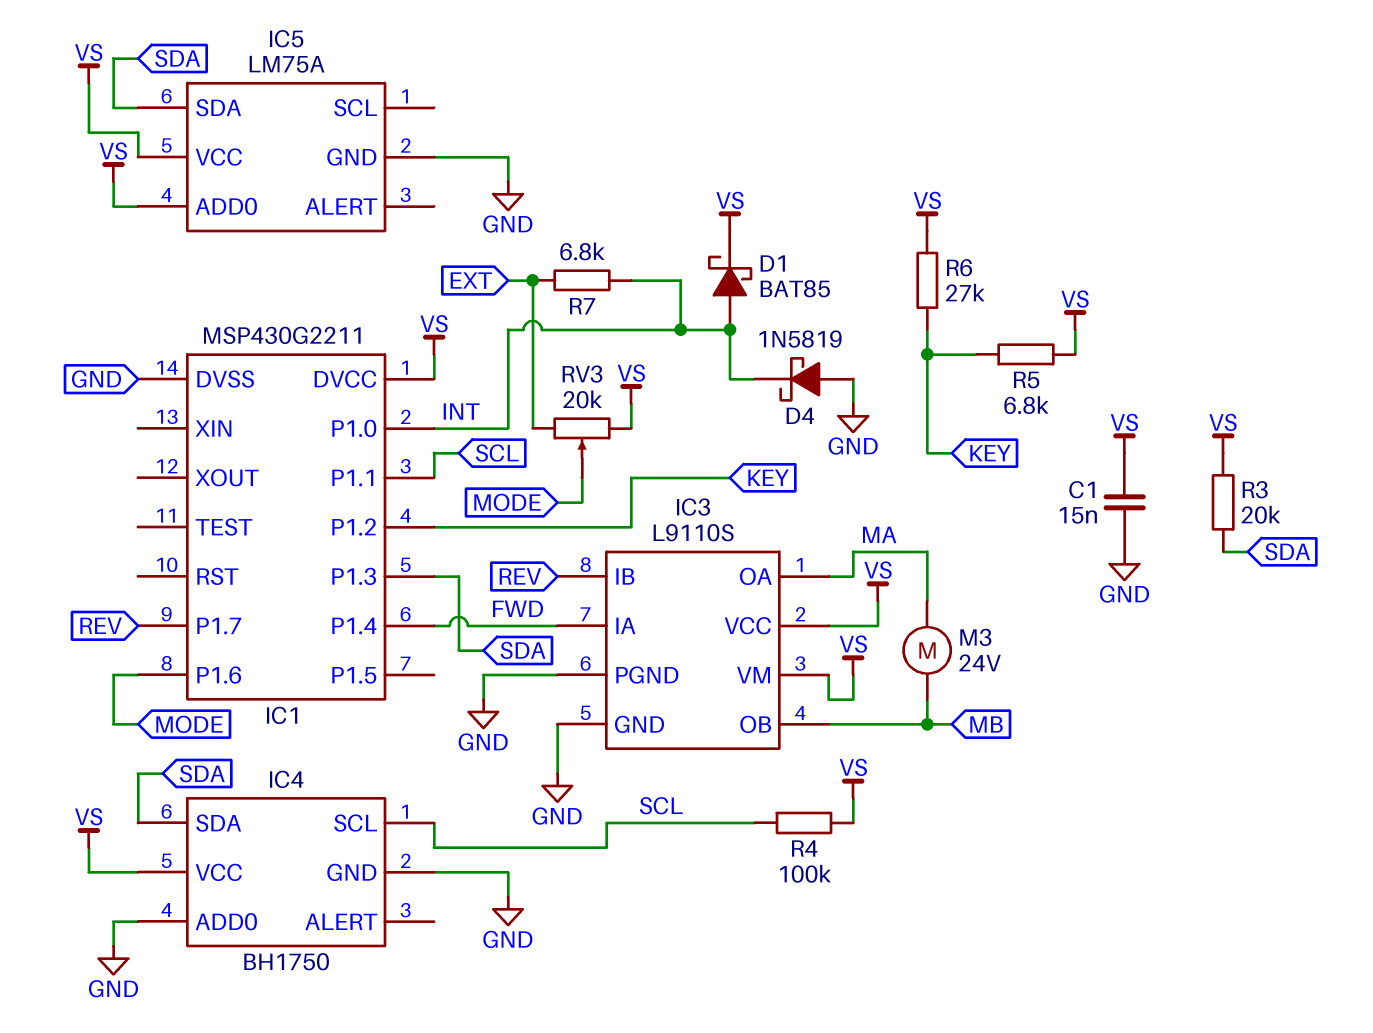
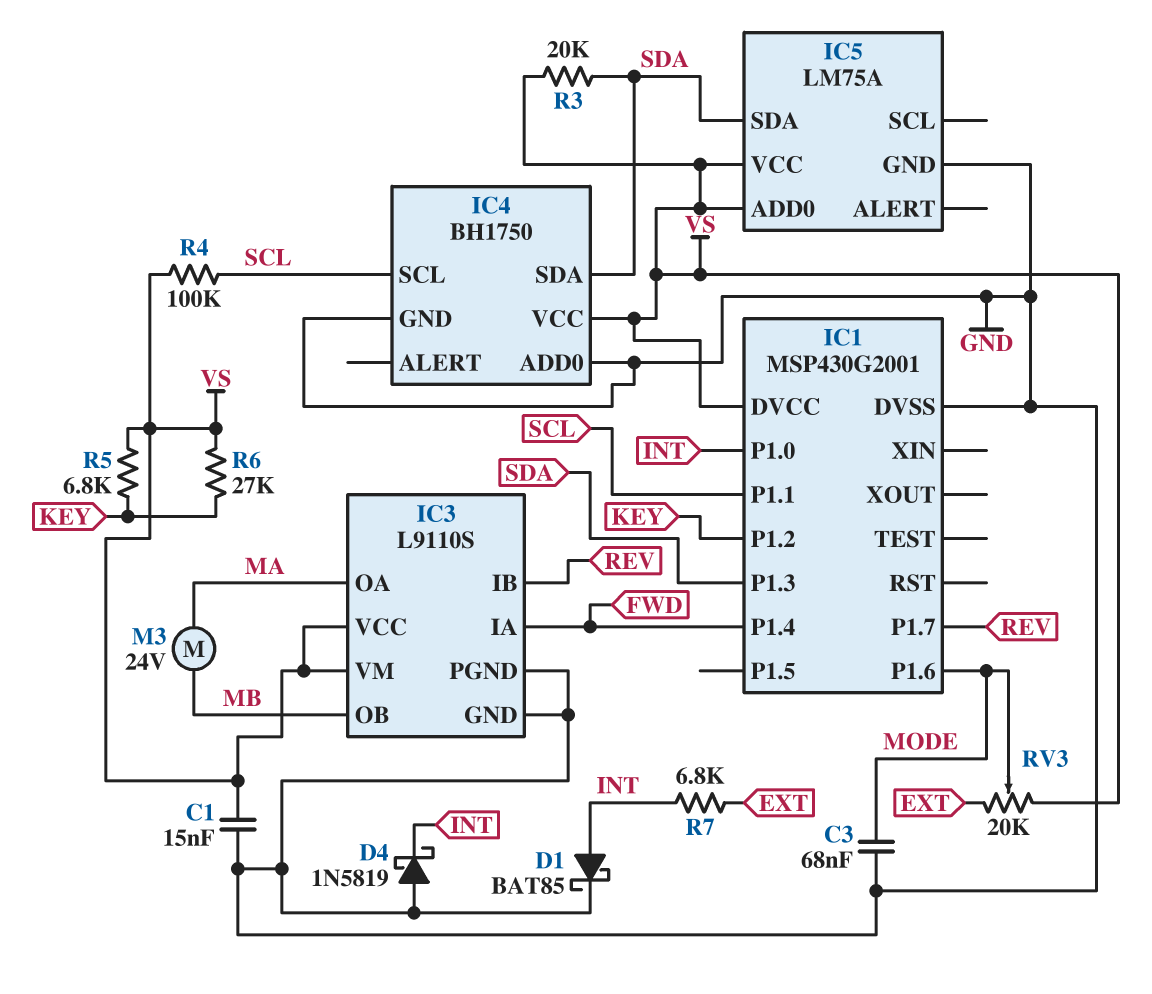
C3: none -> 68nF (GND, MODE)
D1: schottky BAT85 (A INT, K VS) -> schottky BAT85 (A INT, K GND)
IC1: MSP430G2211 -> MSP430G2001

